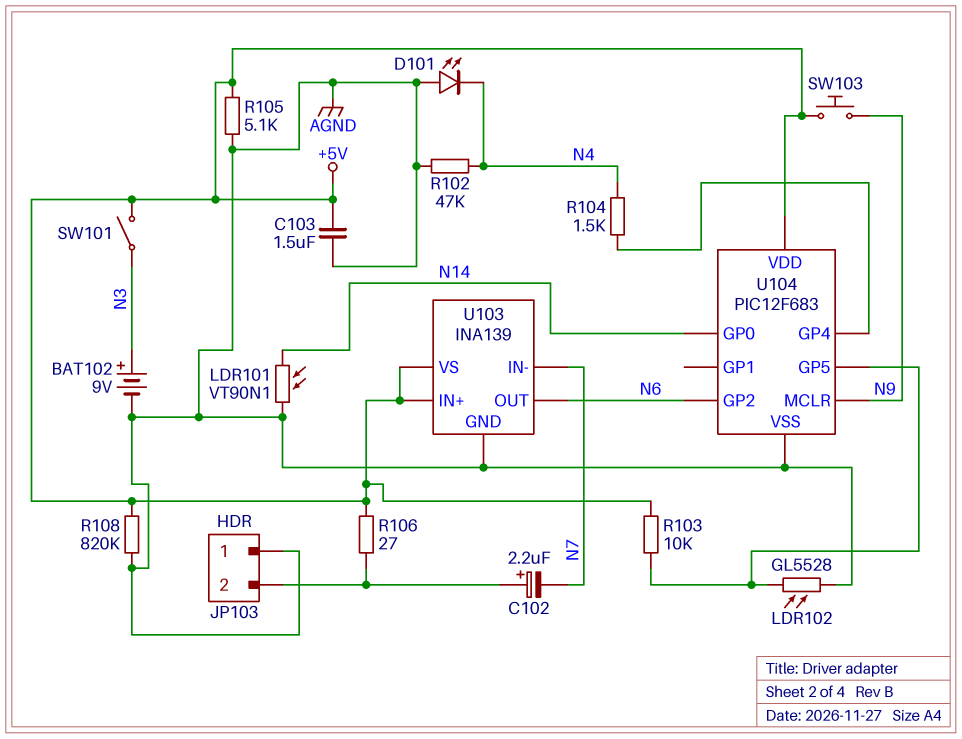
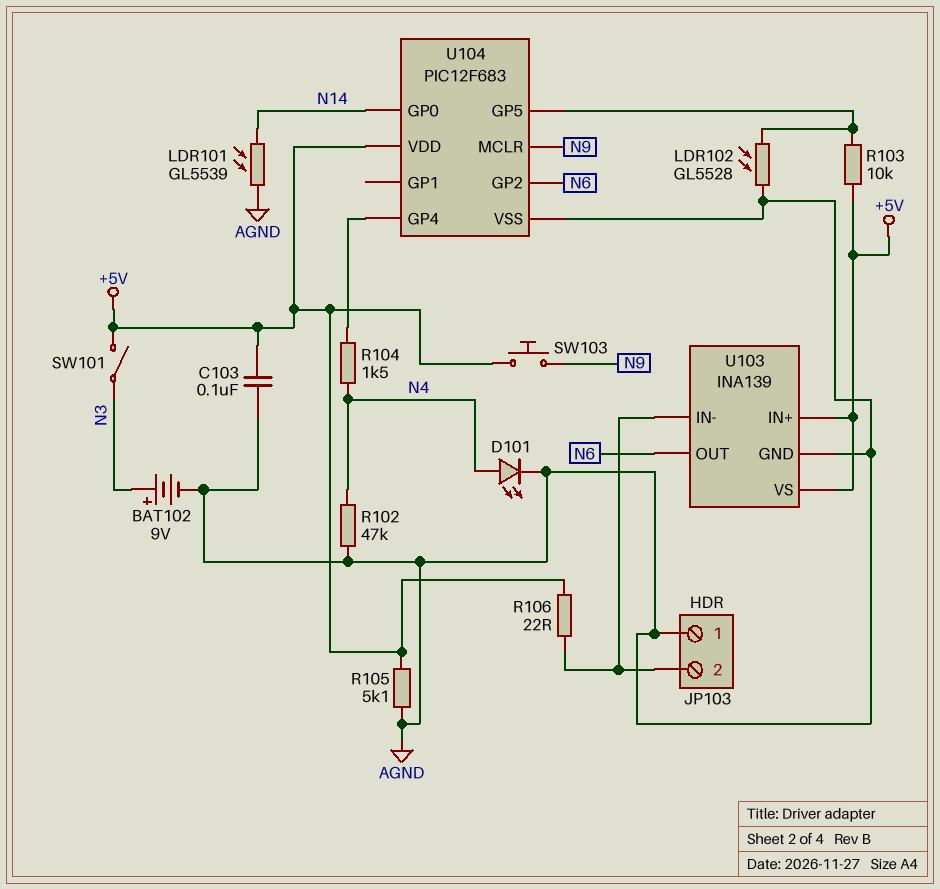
C102: 2.2uF (plus JP103/2, minus N7) -> none
C103: 1.5uF (+5V, AGND) -> 100nF (+5V, AGND)
D101: LED (A AGND, K N4) -> LED (A N4, K AGND)
LDR101: VT90N1 (AGND, N14) -> GL5539 (AGND, N14)
R106: 27 (+5V, JP103/2) -> 22 (+5V, JP103/2)
R108: 820k (+5V, AGND) -> none
U103 pin IN-: N7 -> JP103/2

